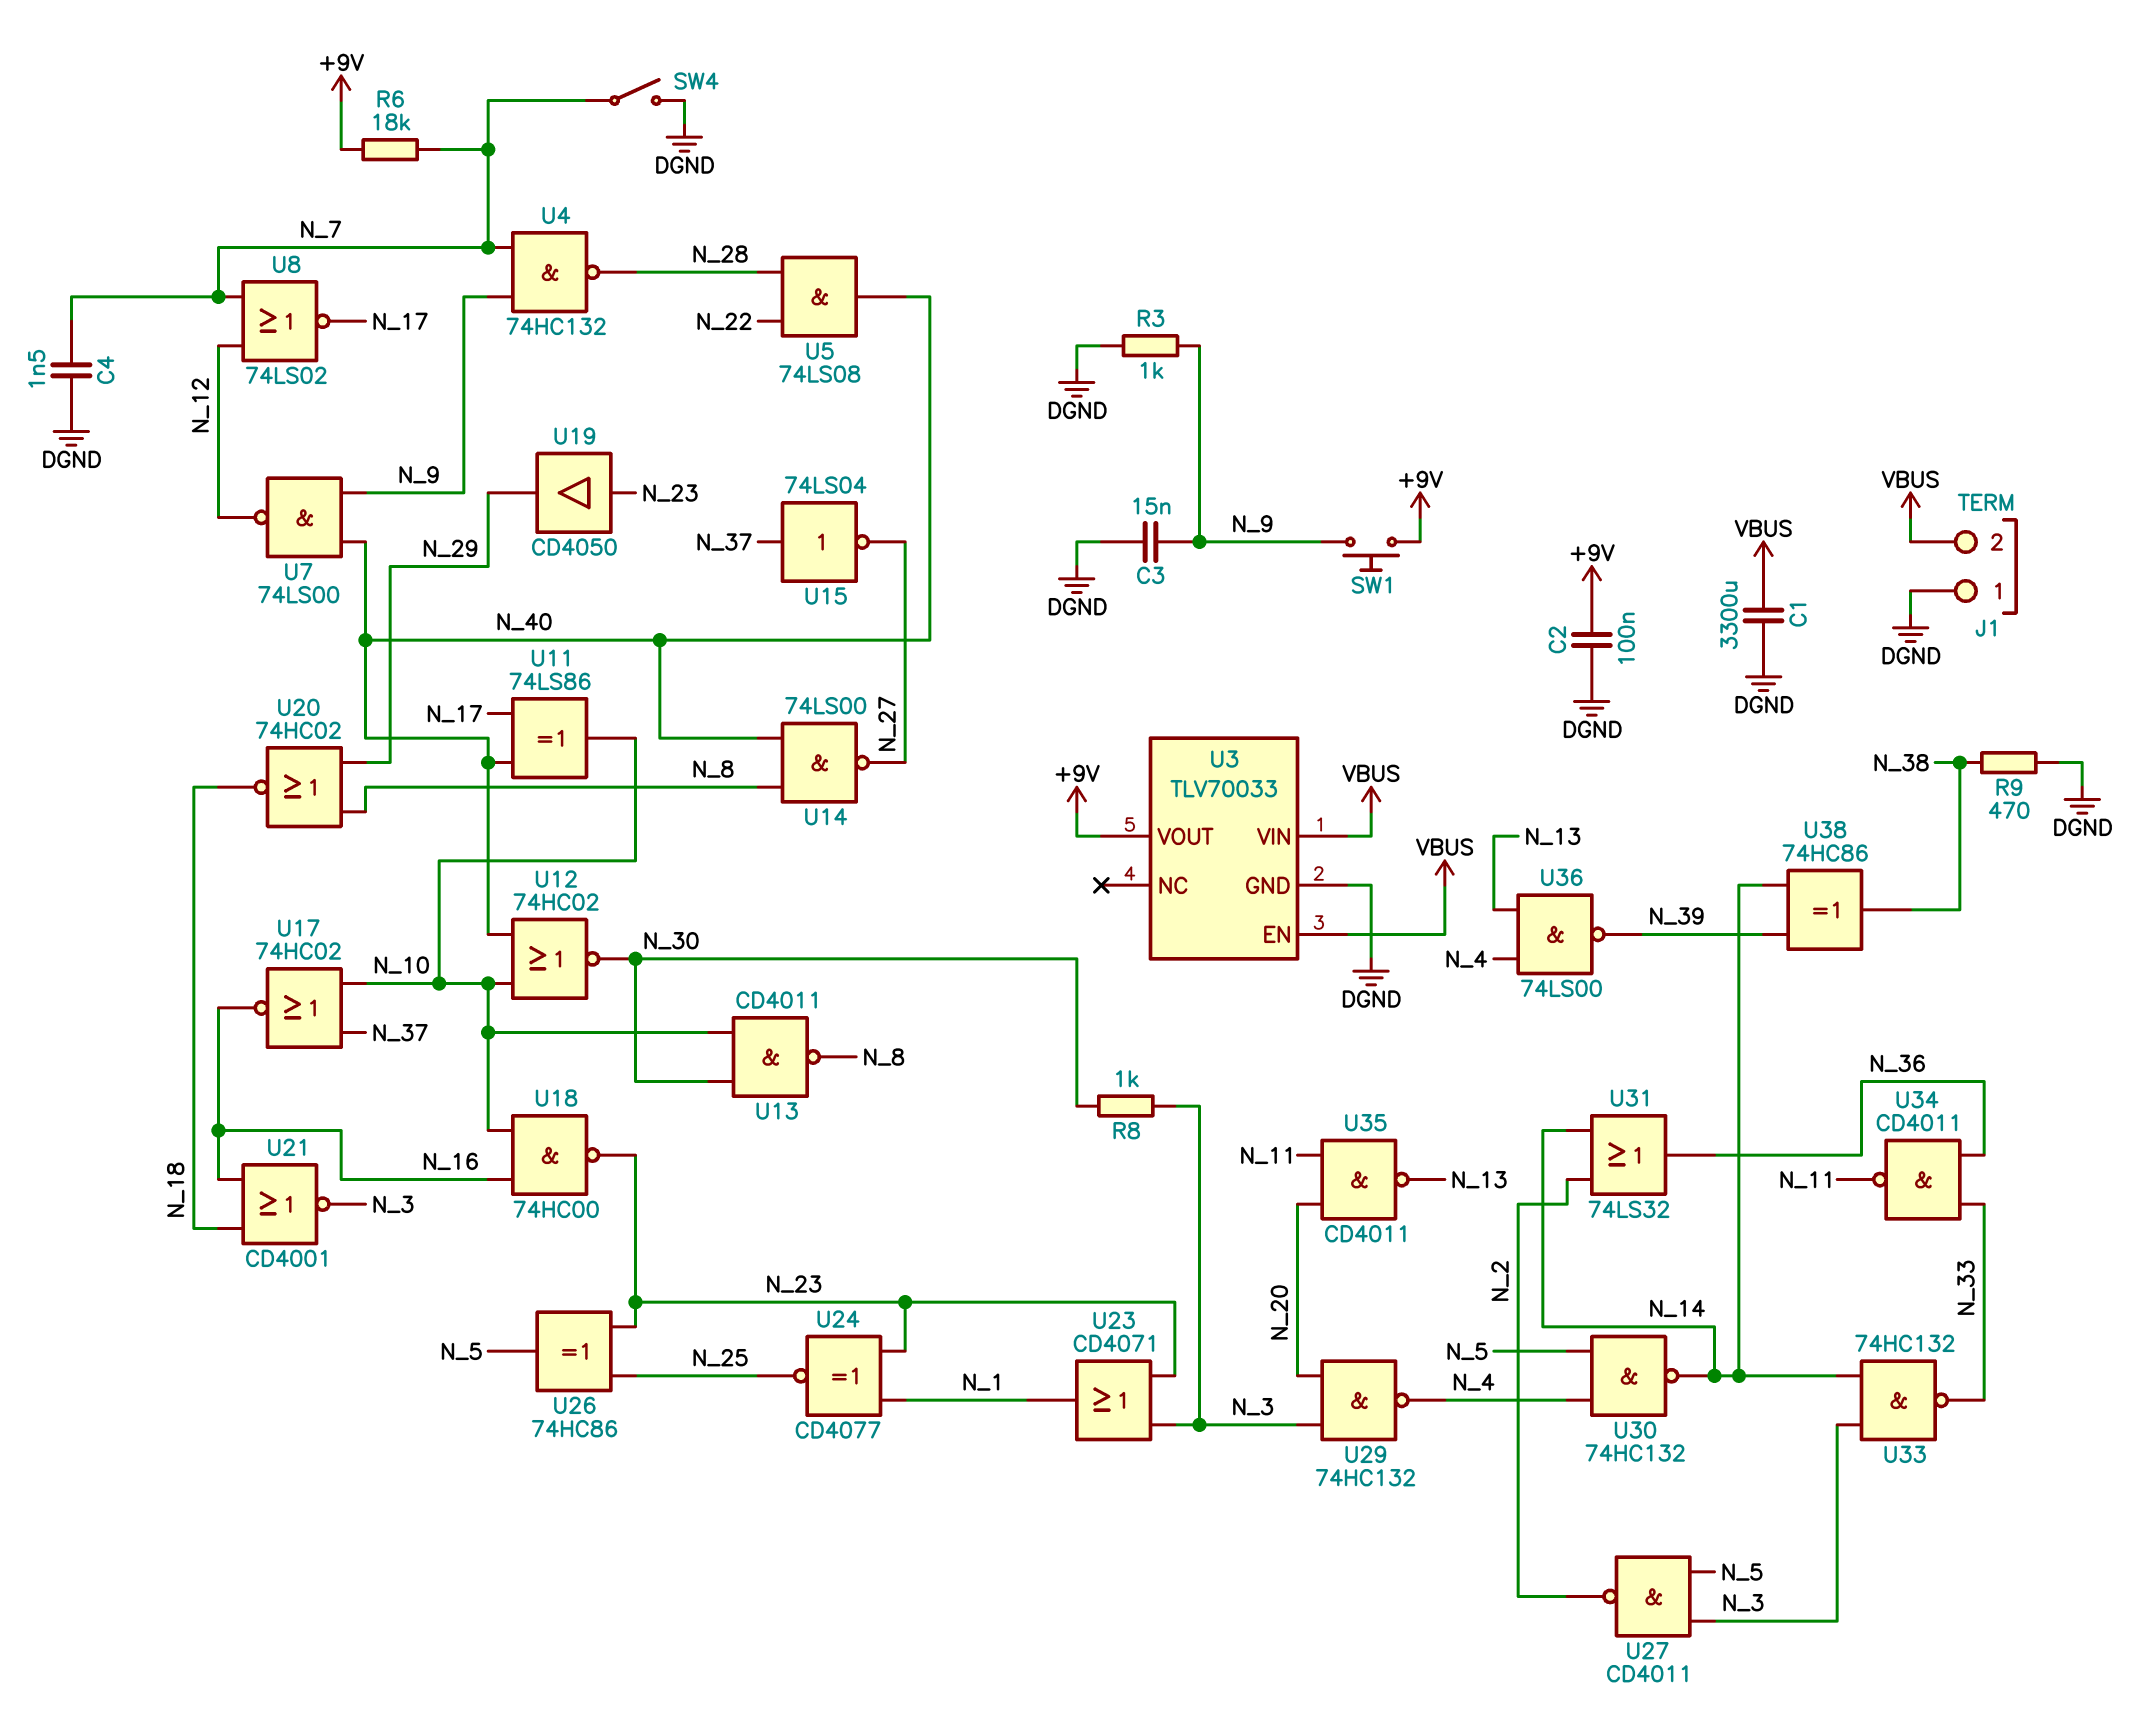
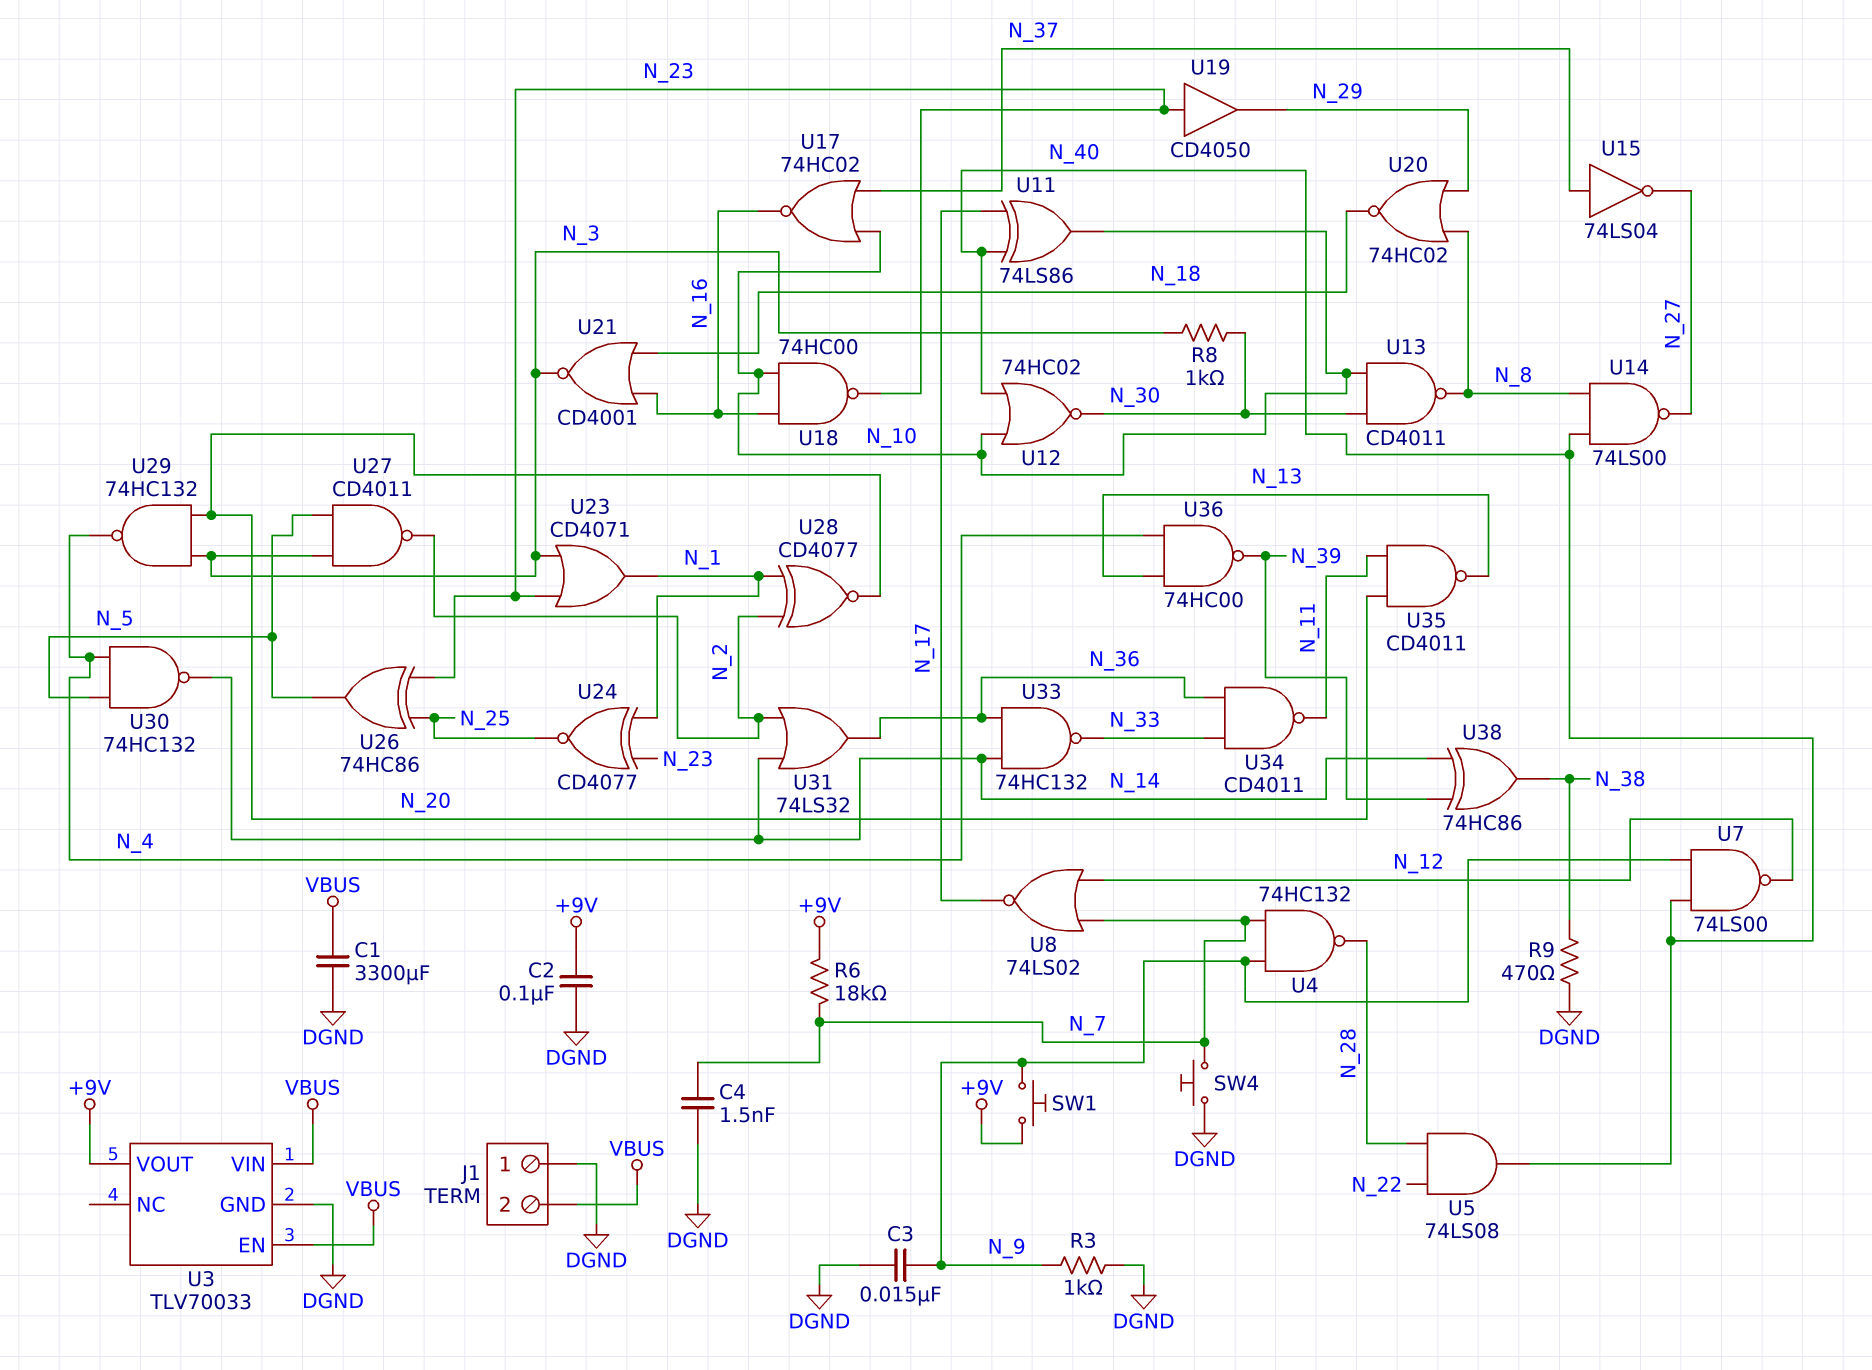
SW4: switch (DGND, N_7) -> button (DGND, N_7)
U28: none -> XNOR CD4077 (in N_1, in N_2, out N_20)
U33: NAND 74HC132 (in N_3, in N_14, out N_33) -> NAND 74HC132 (in N_14, in N_36, out N_33)
U36: NAND 74LS00 (in N_4, in N_13, out N_39) -> NAND 74HC00 (in N_4, in N_13, out N_39)

